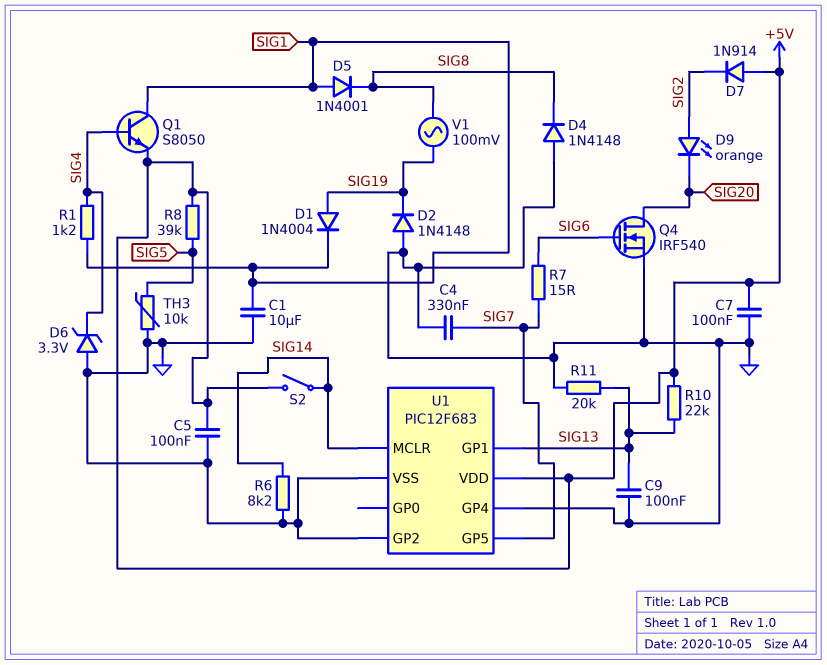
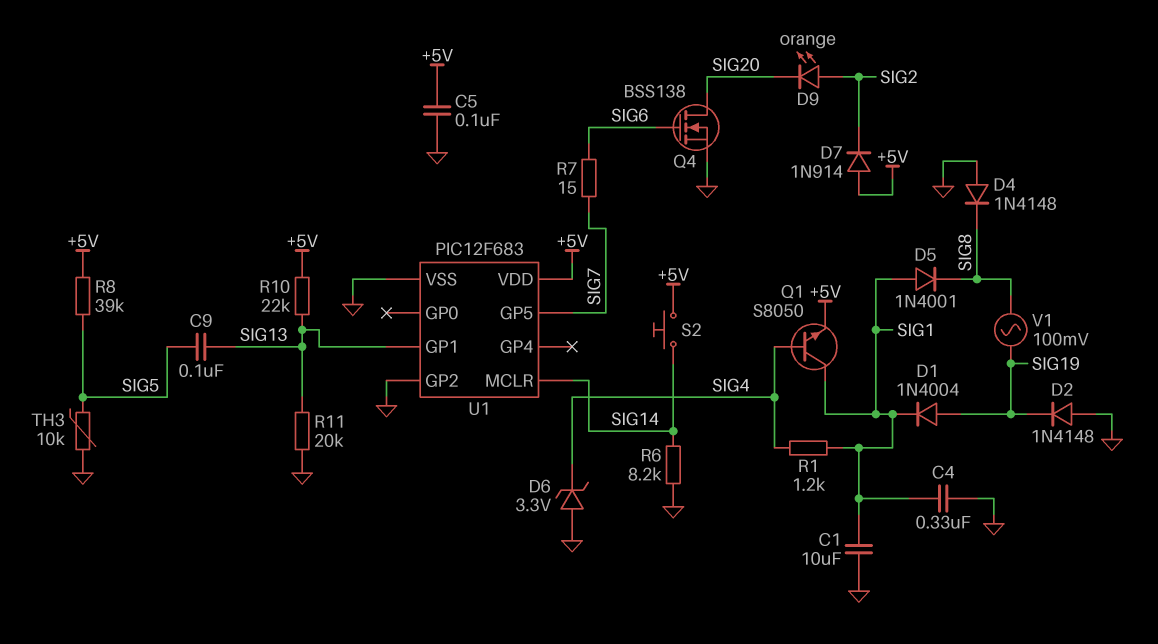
C4: 330nF (GND, SIG7) -> 330nF (GND, SIG1)
C7: 100nF (+5V, GND) -> none
C9: 100nF (GND, SIG13) -> 100nF (SIG5, SIG13)
Q4: NMOS IRF540 (G SIG6, D SIG20, S GND) -> NMOS BSS138 (G SIG6, D SIG20, S GND)
S2: switch (+5V, SIG14) -> button (+5V, SIG14)
U1 pin GP4: GND -> none

